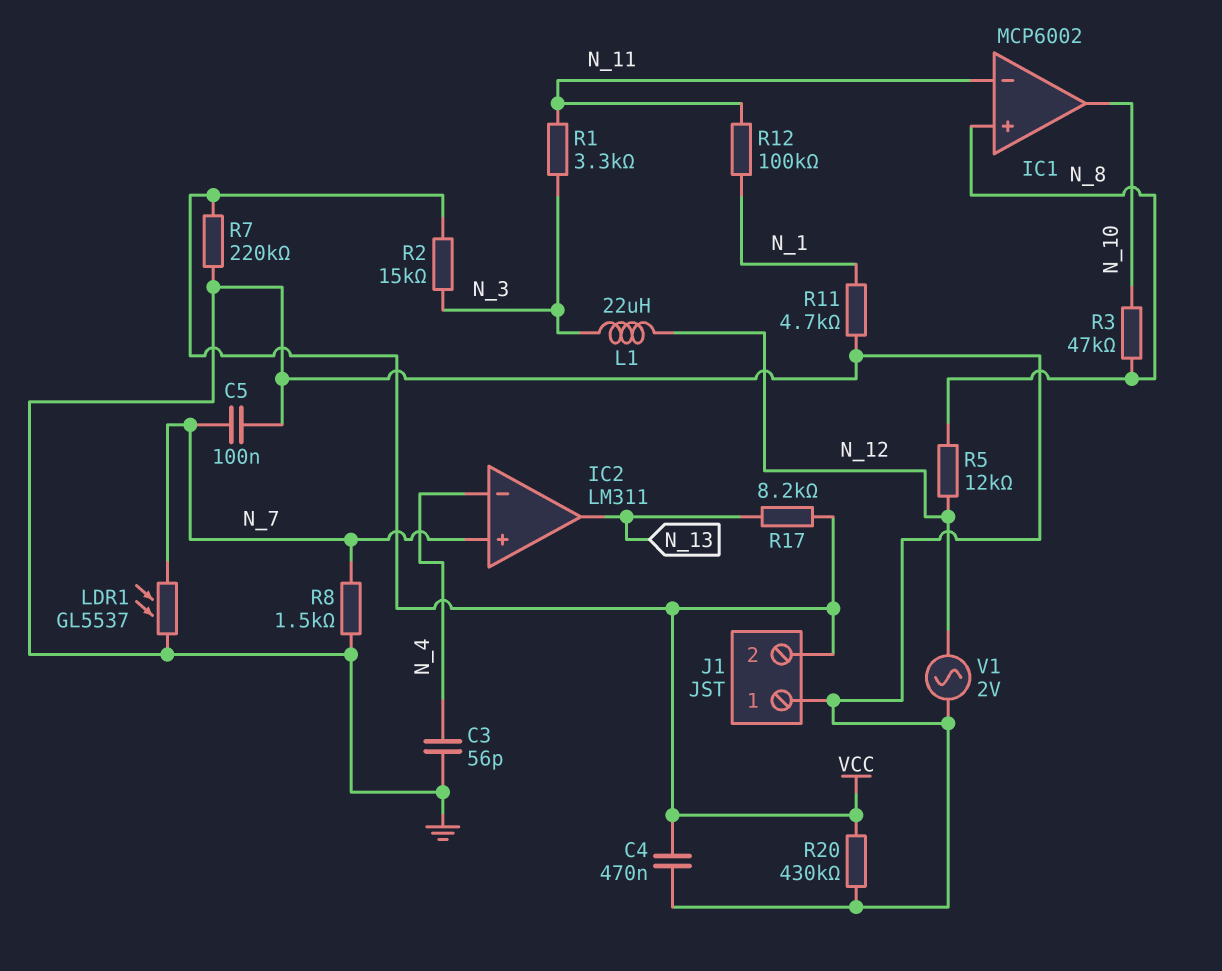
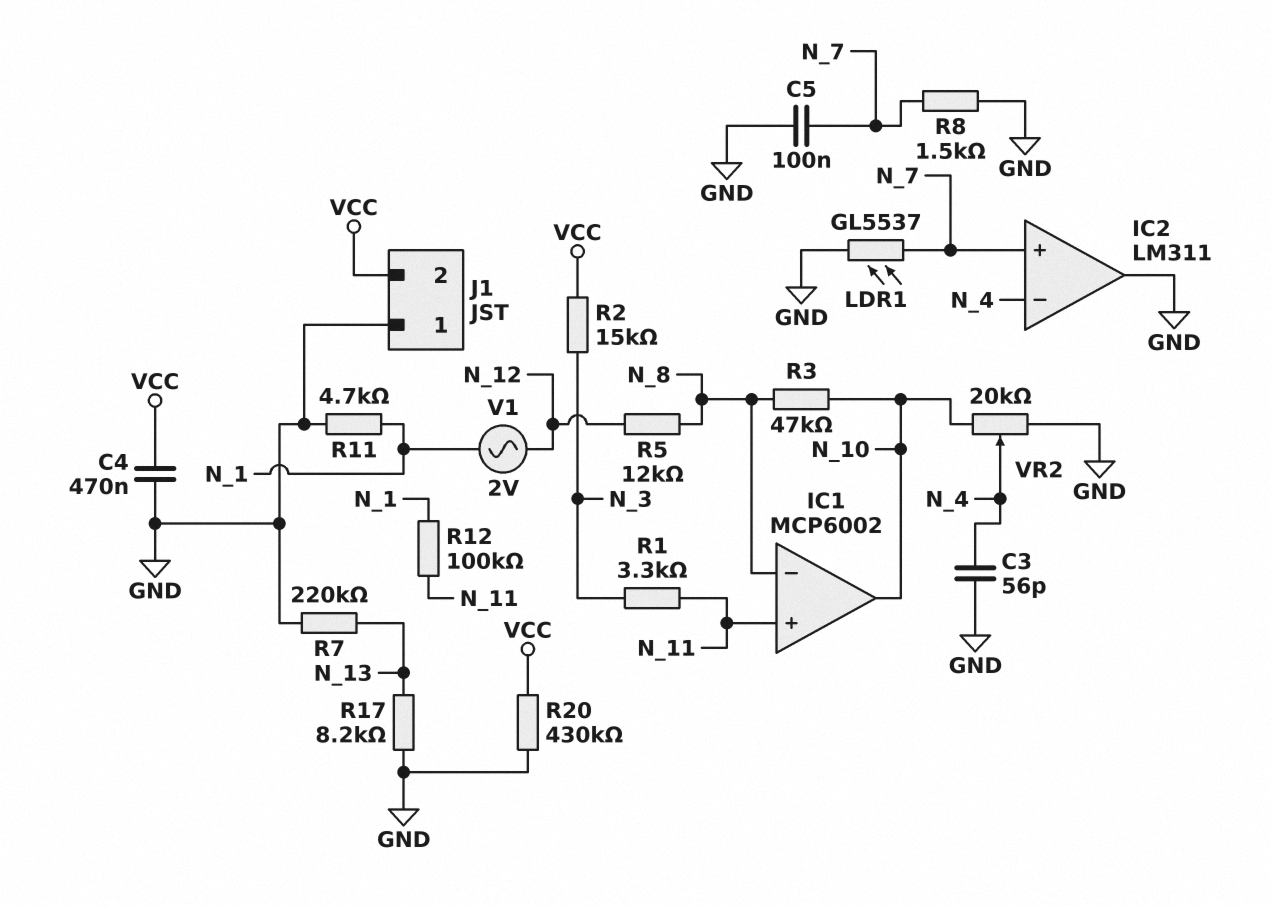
IC1 pin in+: N_8 -> N_11
IC1 pin in-: N_11 -> N_8
IC2 pin out: N_13 -> GND
L1: 22uH (N_3, N_12) -> none
R7: 220k (GND, VCC) -> 220k (GND, N_13)
R17: 8.2k (N_13, VCC) -> 8.2k (GND, N_13)
V1: AC 2V (GND, N_12) -> AC 2V (N_1, N_12)
VR2: none -> 20k (GND, N_10, wiper N_4)

